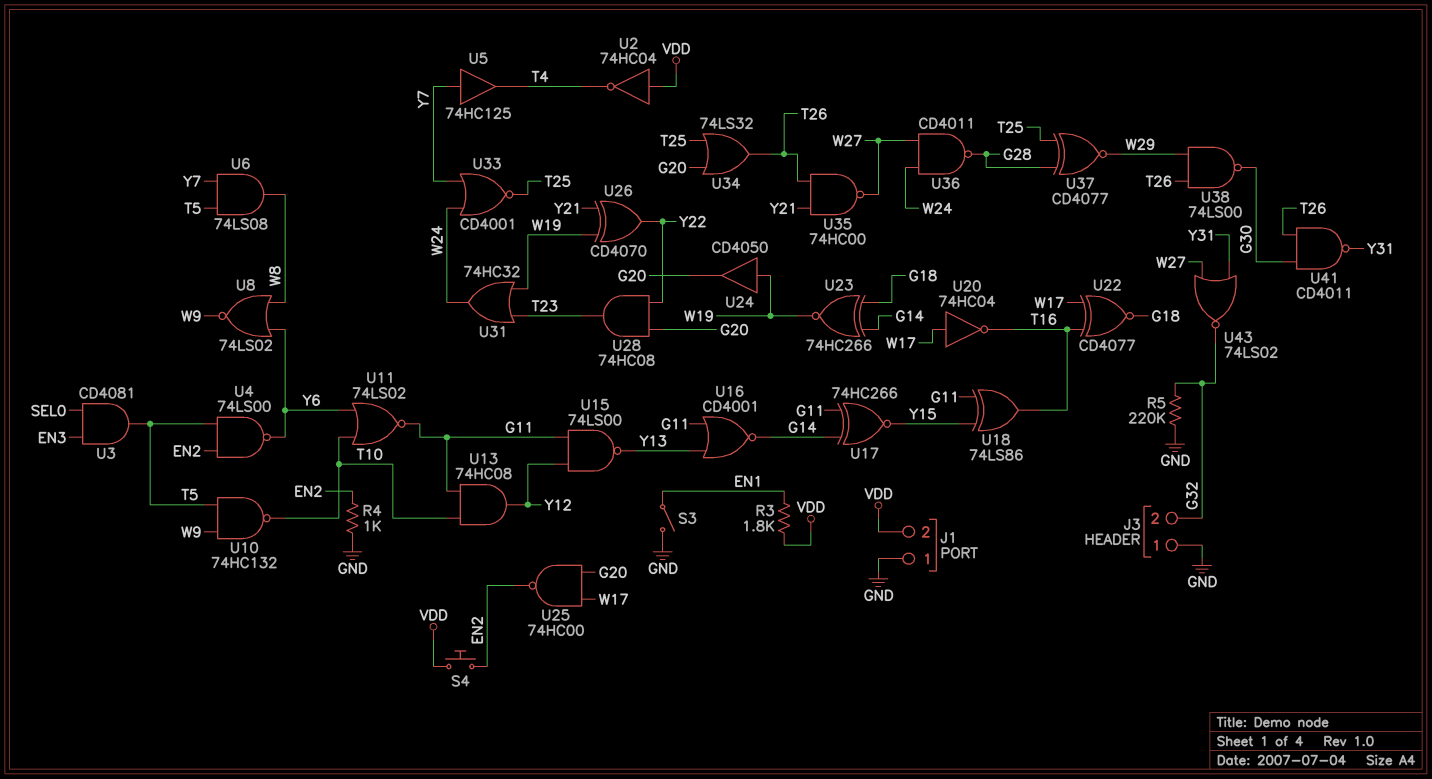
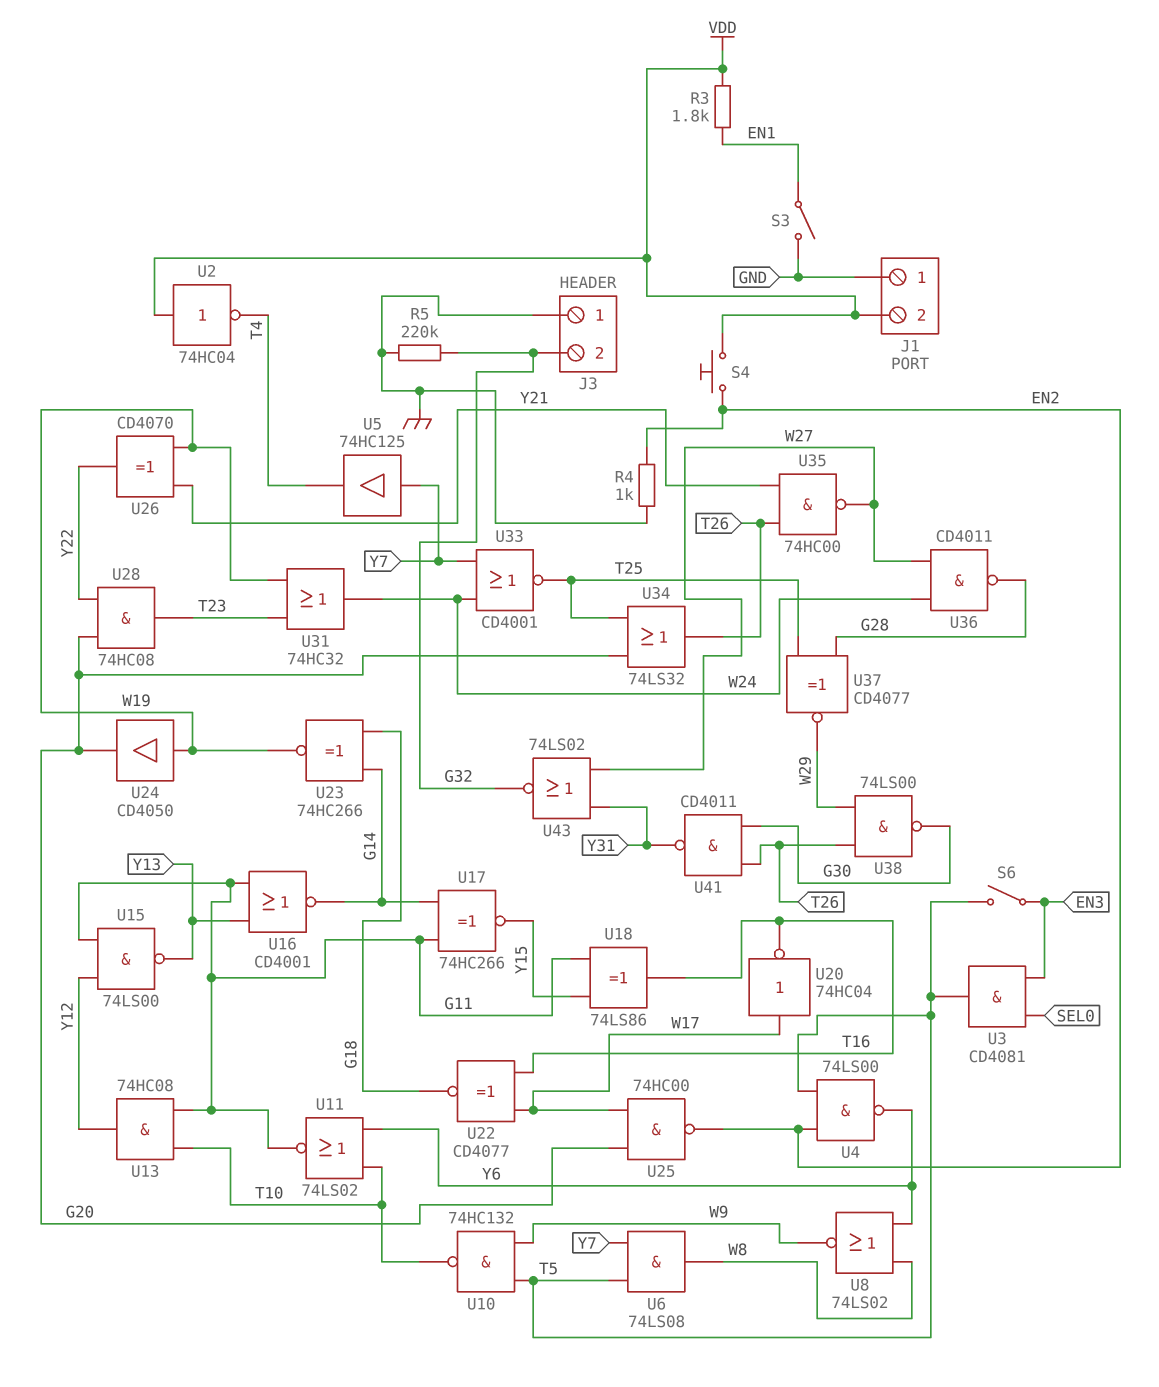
S6: none -> switch (EN3, T5)

